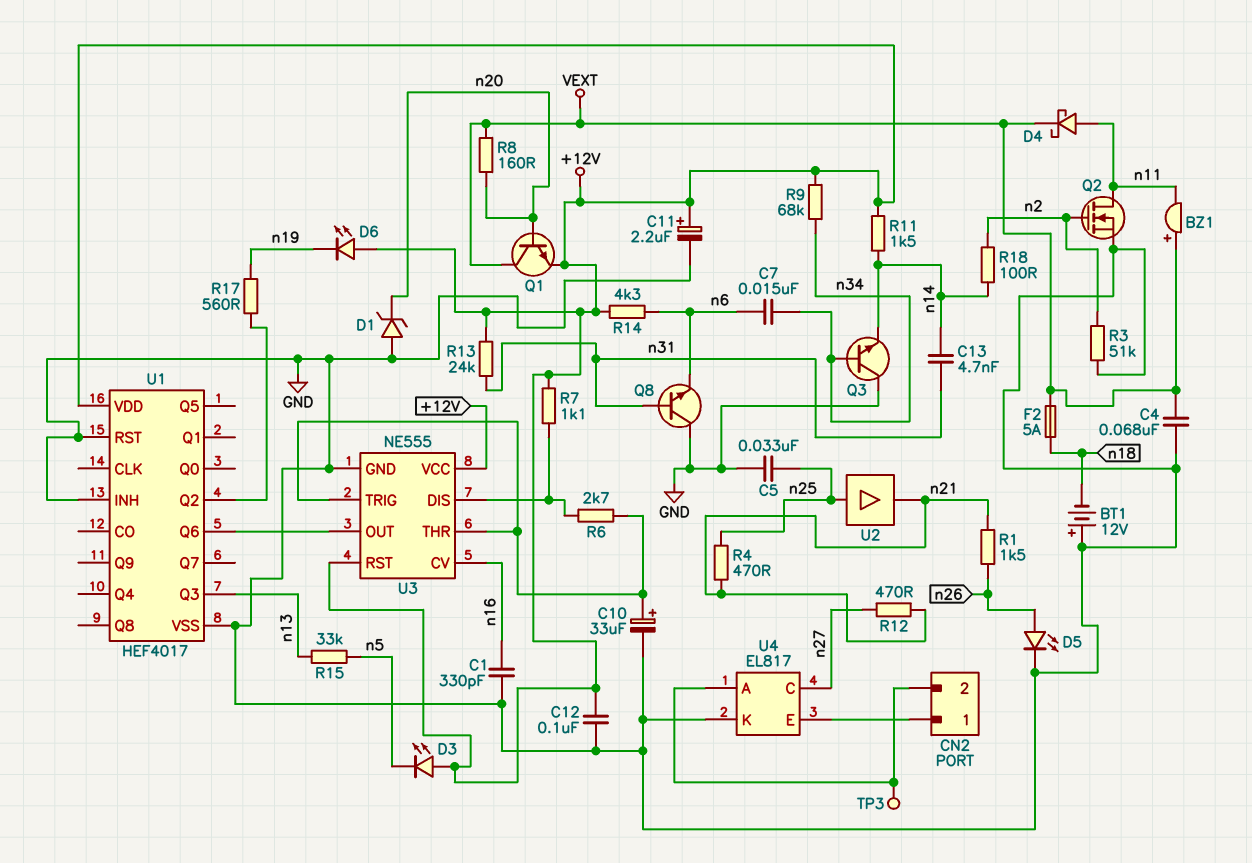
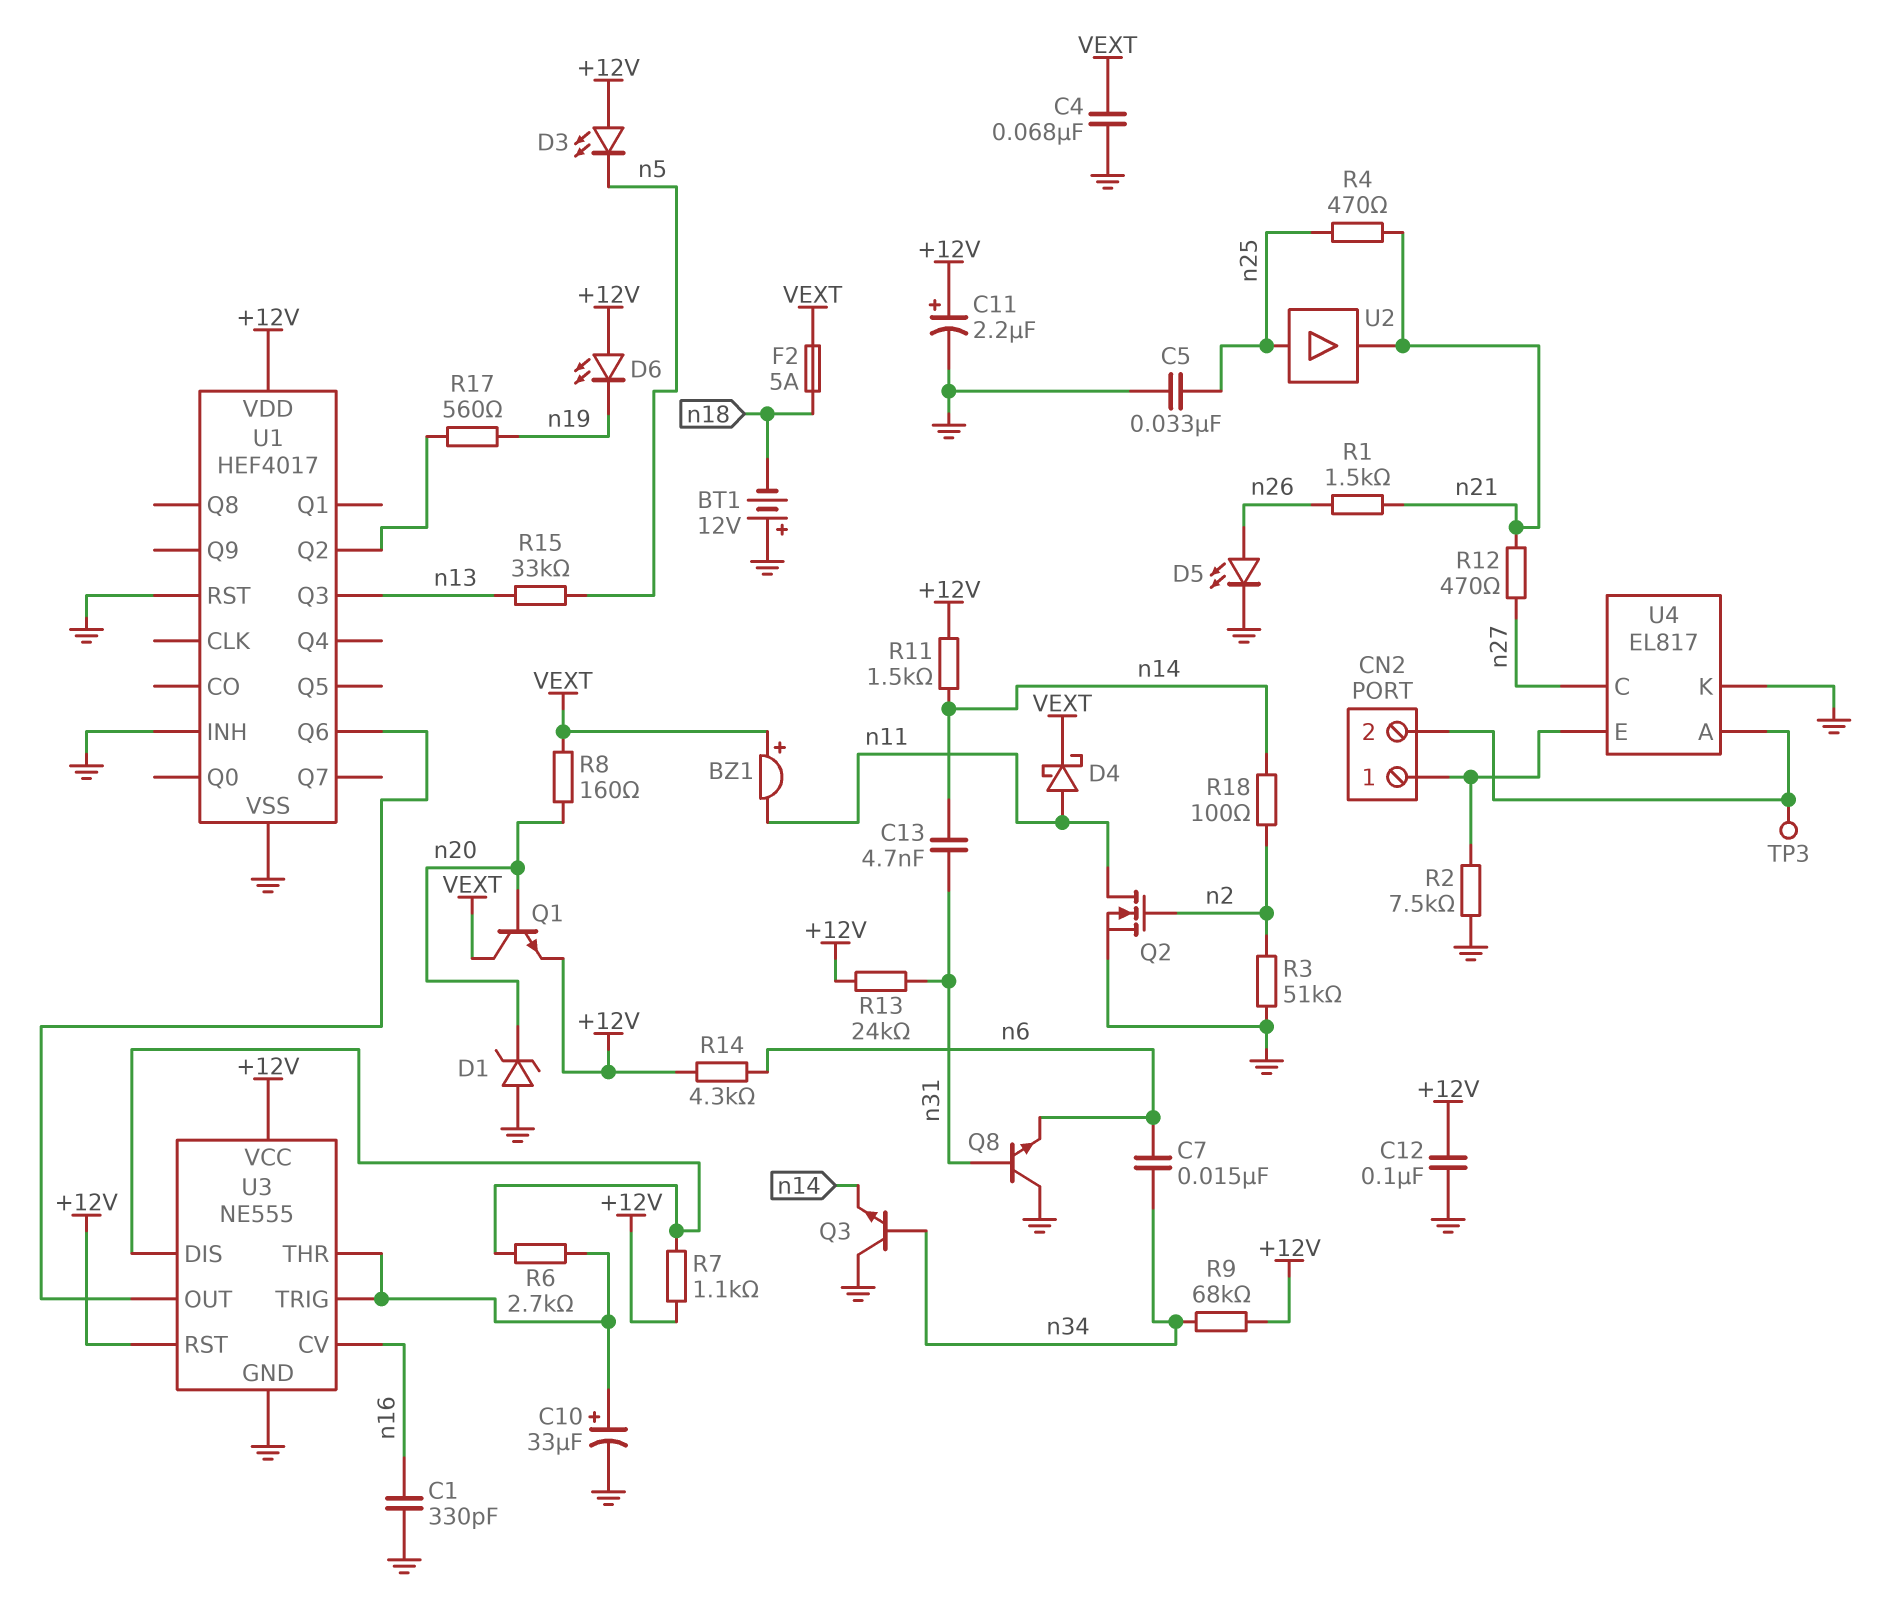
R2: none -> 7.5k (CN2/1, GND)

